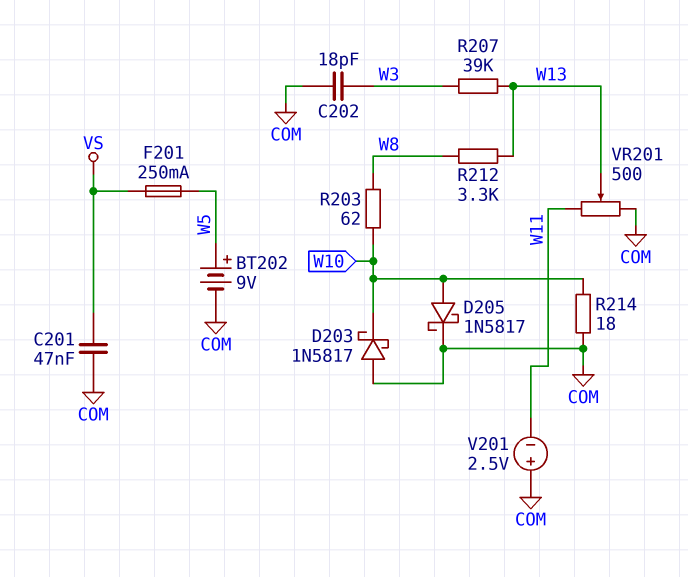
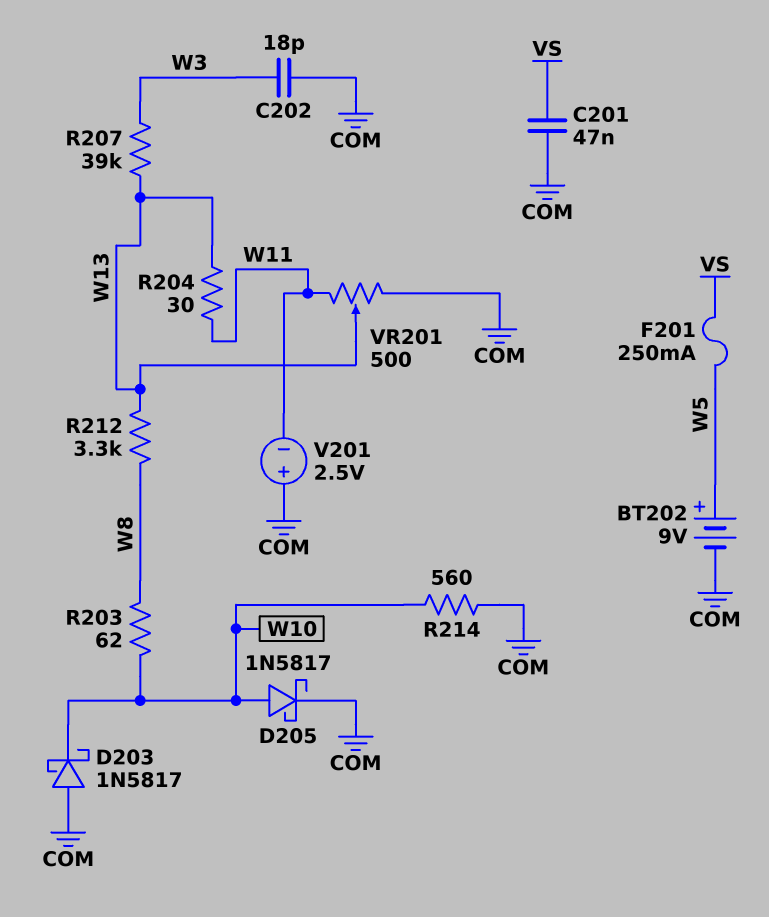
R204: none -> 30 (W11, W13)
R214: 18 (COM, W10) -> 560 (COM, W10)

